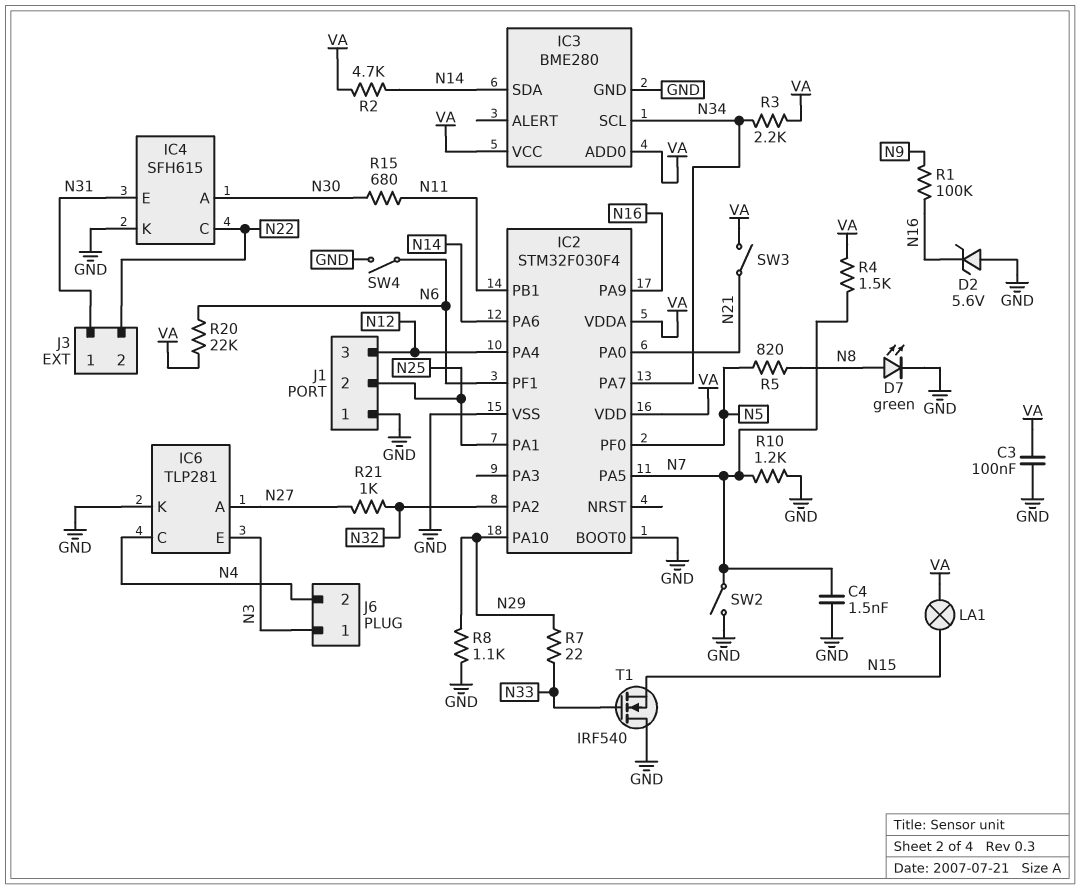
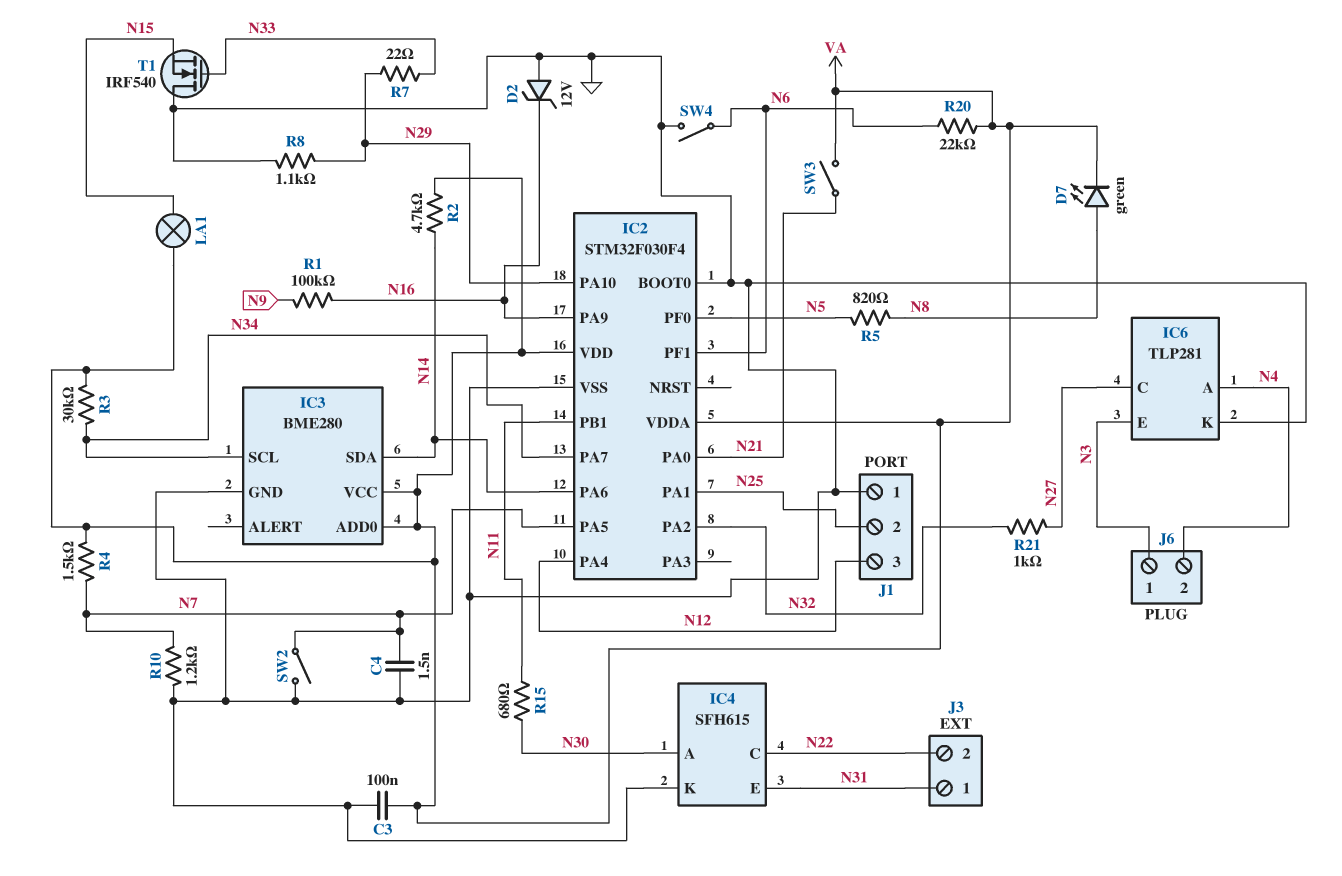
D2: zener 5.6V (A GND, K N16) -> zener 12V (A GND, K N16)
D7: LED green (A N8, K GND) -> LED green (A N8, K VA)
IC6 pin A: N27 -> N4
IC6 pin C: N4 -> N27
R3: 2.2k (N34, VA) -> 30k (N34, VA)

